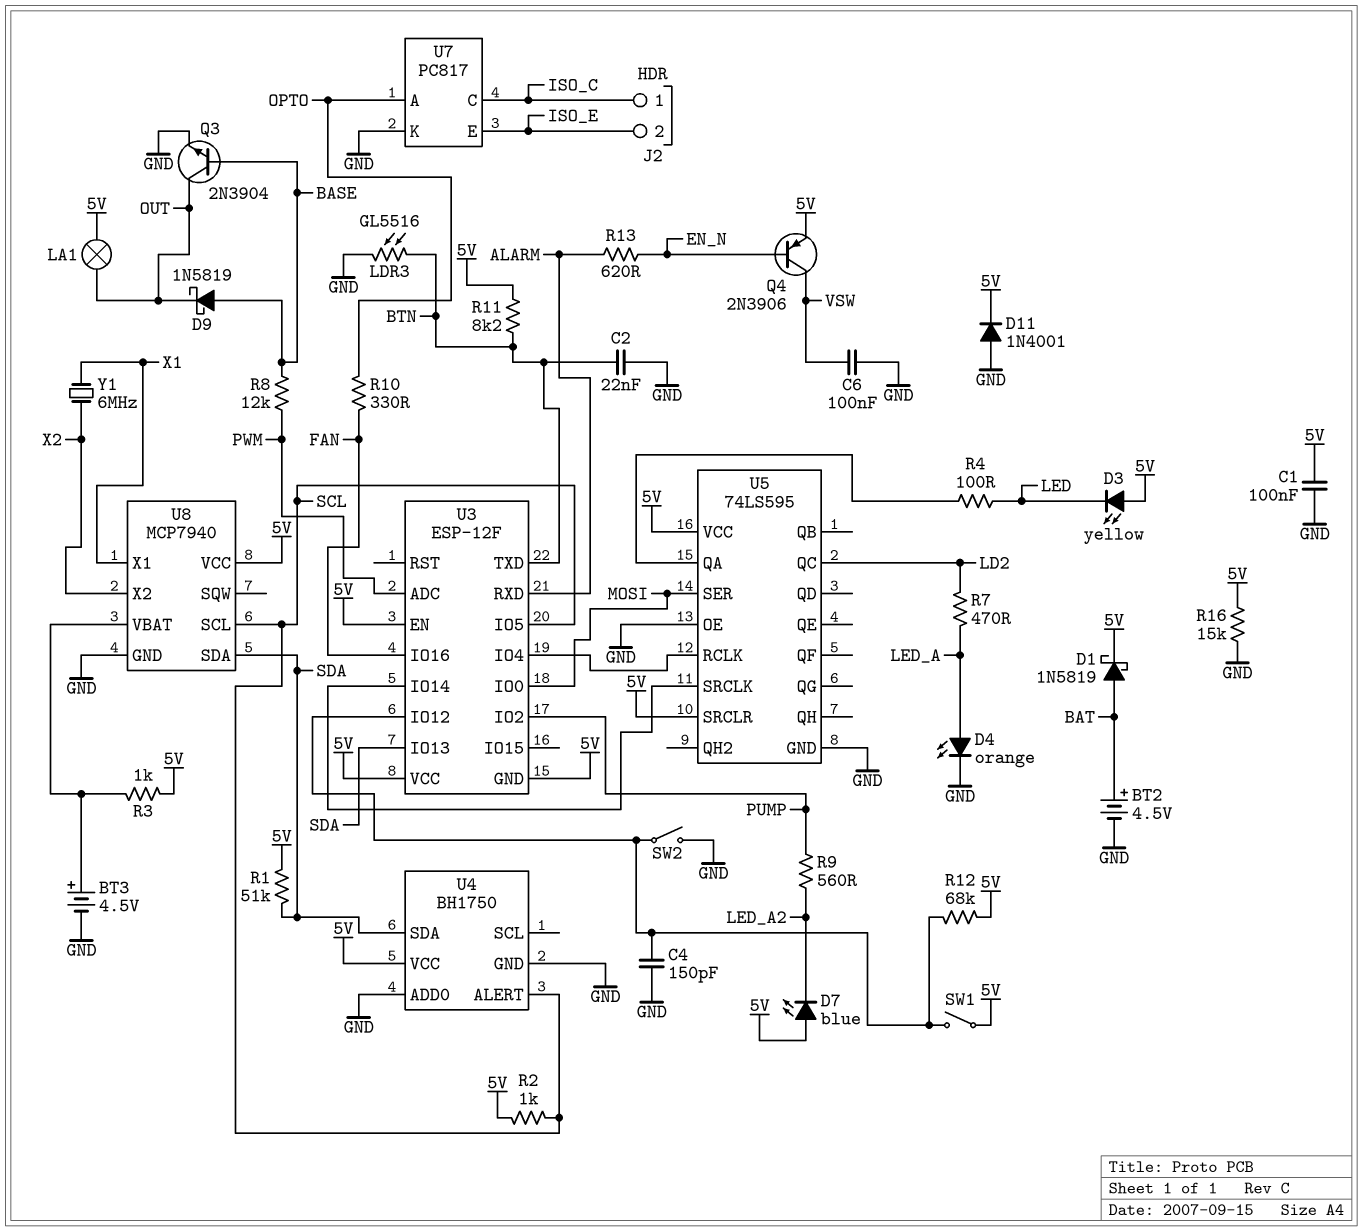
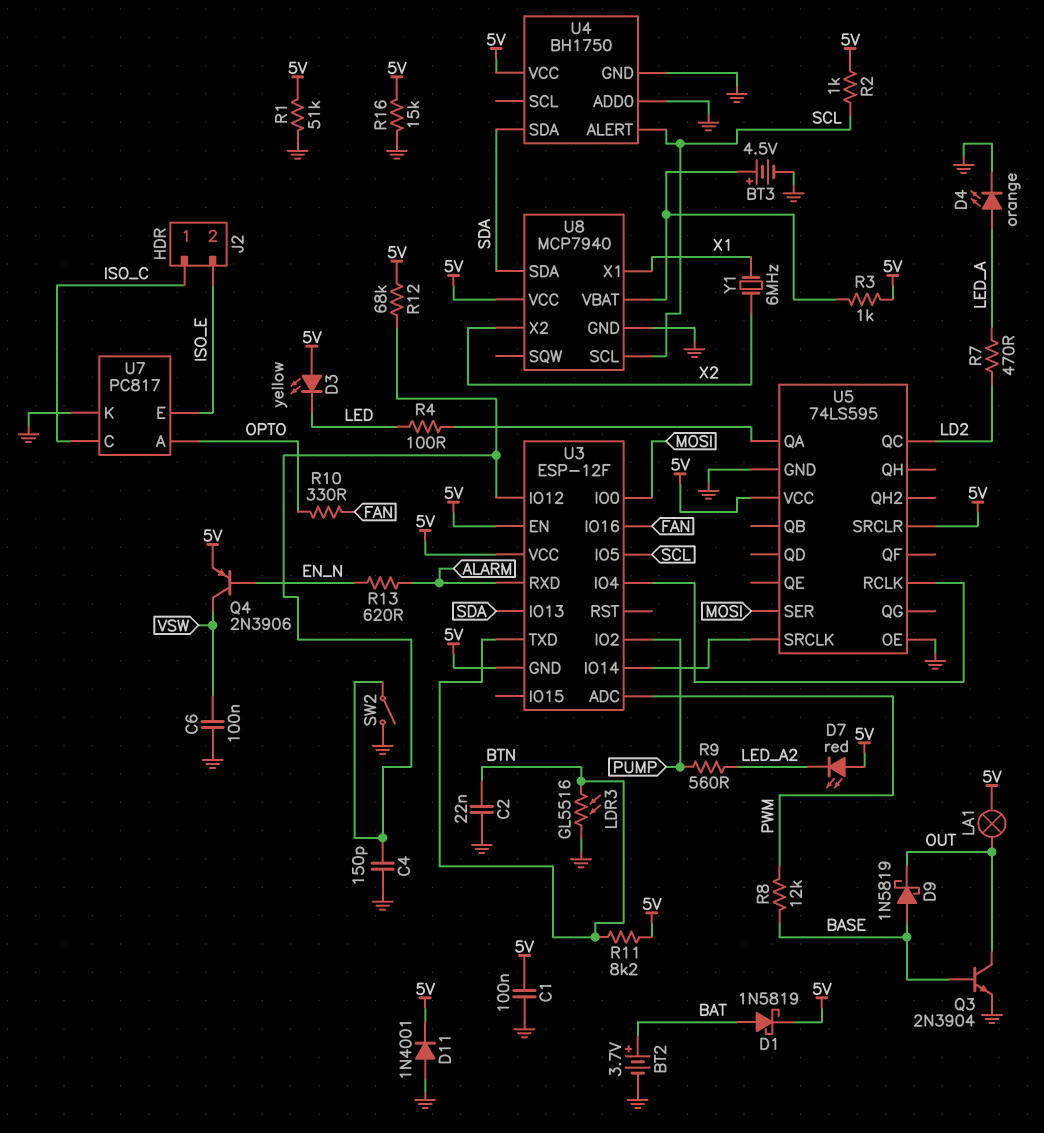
BT2: 4.5V (plus BAT, minus GND) -> 3.7V (plus BAT, minus GND)
D7: LED blue (A 5V, K LED_A2) -> LED red (A 5V, K LED_A2)
R1: 51k (5V, SDA) -> 51k (5V, GND)
SW1: switch (5V, U3/IO12) -> none

